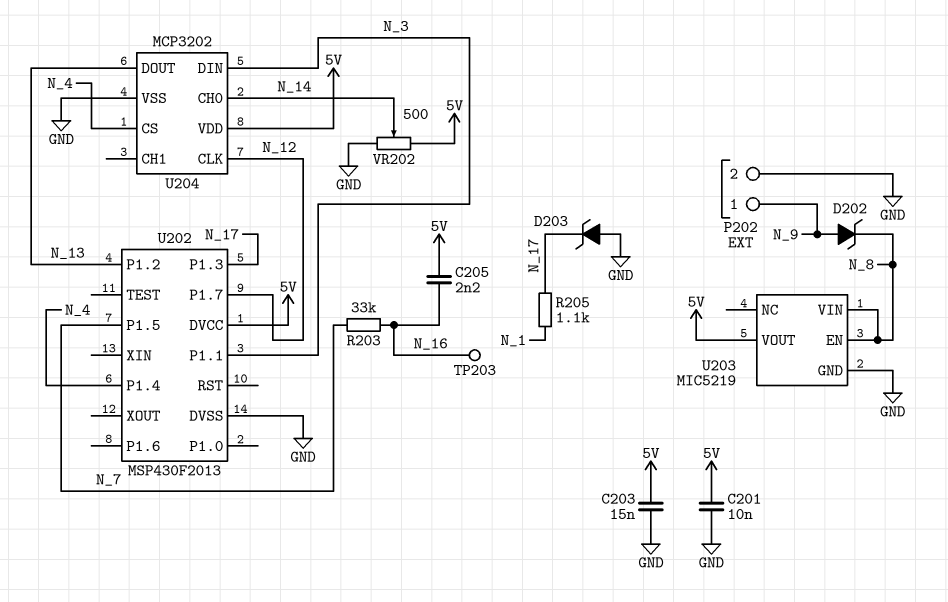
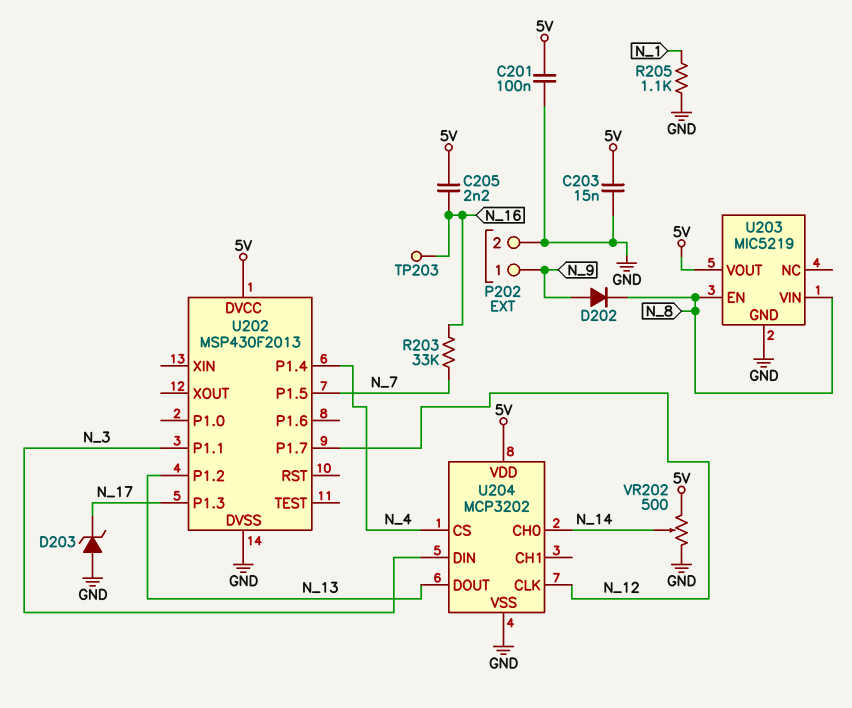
C201: 10nF (5V, GND) -> 100nF (5V, GND)
D202: zener (A N_9, K N_8) -> diode (A N_9, K N_8)
R205: 1.1k (N_1, N_17) -> 1.1k (GND, N_1)

